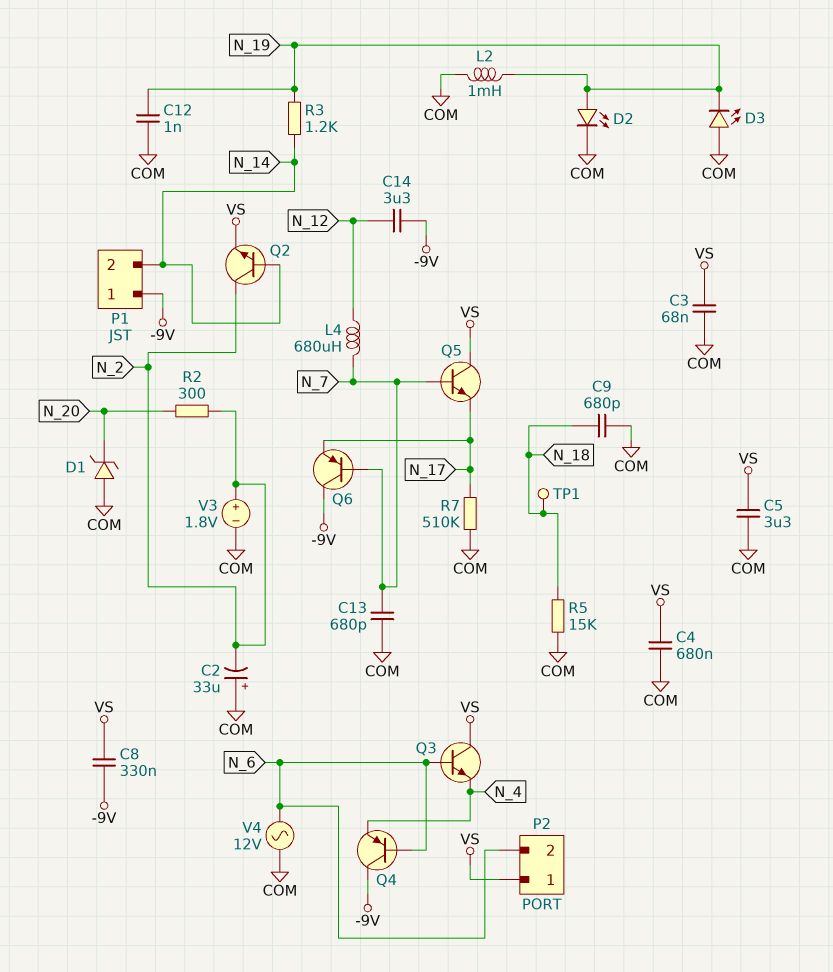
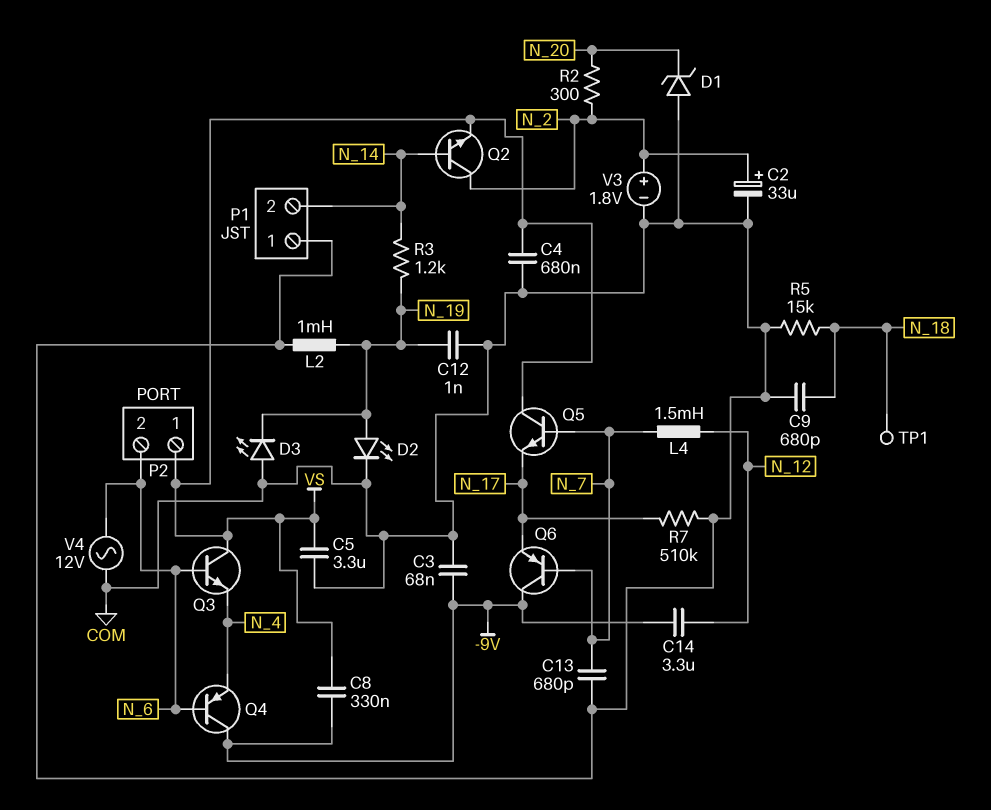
C2: 33uF (plus COM, minus N_2) -> 33uF (plus N_2, minus COM)
C3: 68nF (COM, VS) -> 68nF (-9V, COM)
L4: 680uH (N_7, N_12) -> 1.5mH (N_7, N_12)
P1 pin 1: -9V -> COM

